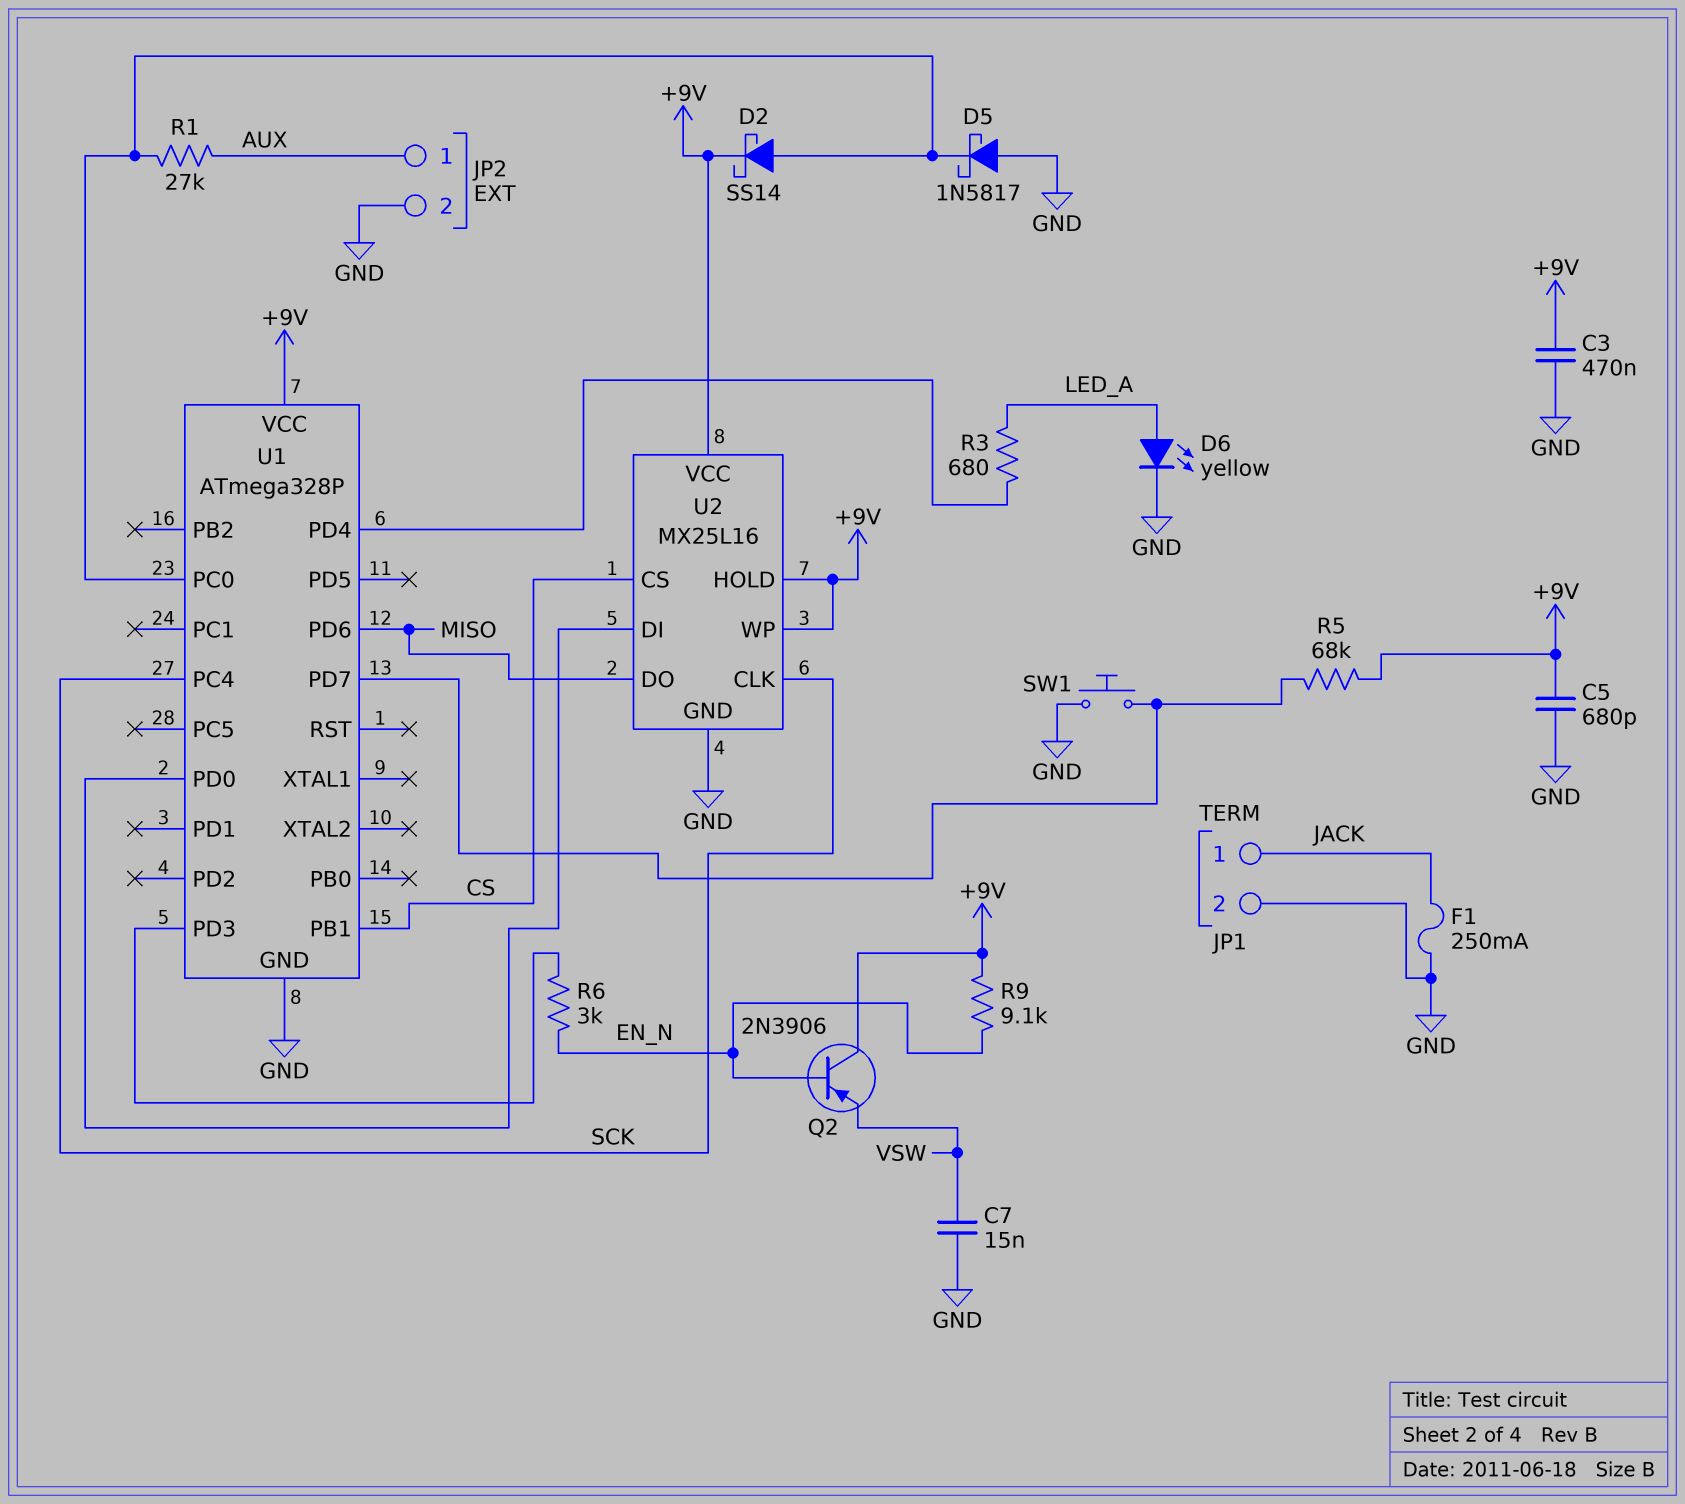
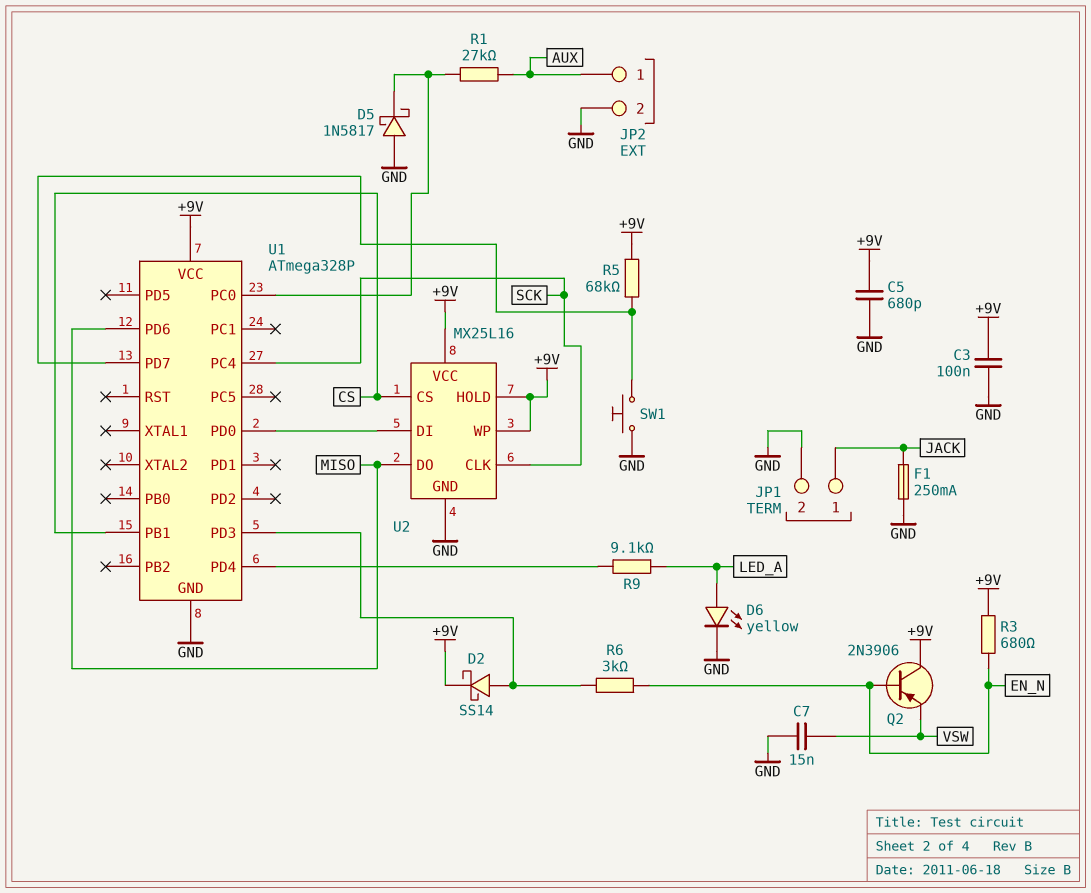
C3: 470nF (+9V, GND) -> 100nF (+9V, GND)
D2: schottky SS14 (A U1/PC0, K +9V) -> schottky SS14 (A U1/PD3, K +9V)
R3: 680 (LED_A, U1/PD4) -> 680 (+9V, EN_N)
R9: 9.1k (+9V, EN_N) -> 9.1k (LED_A, U1/PD4)

